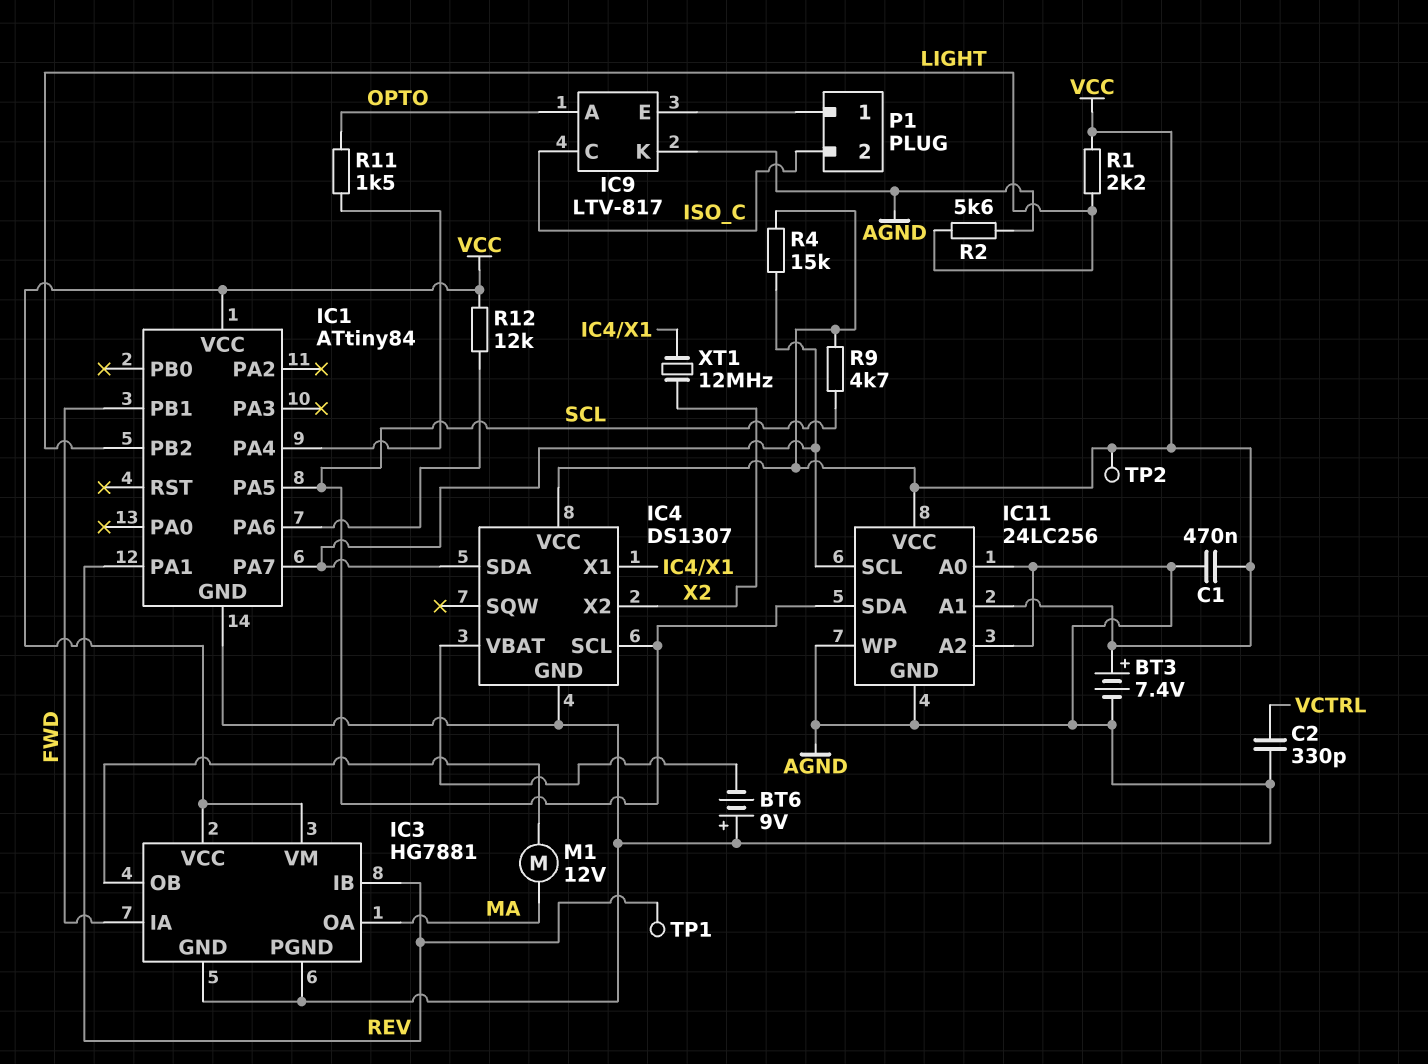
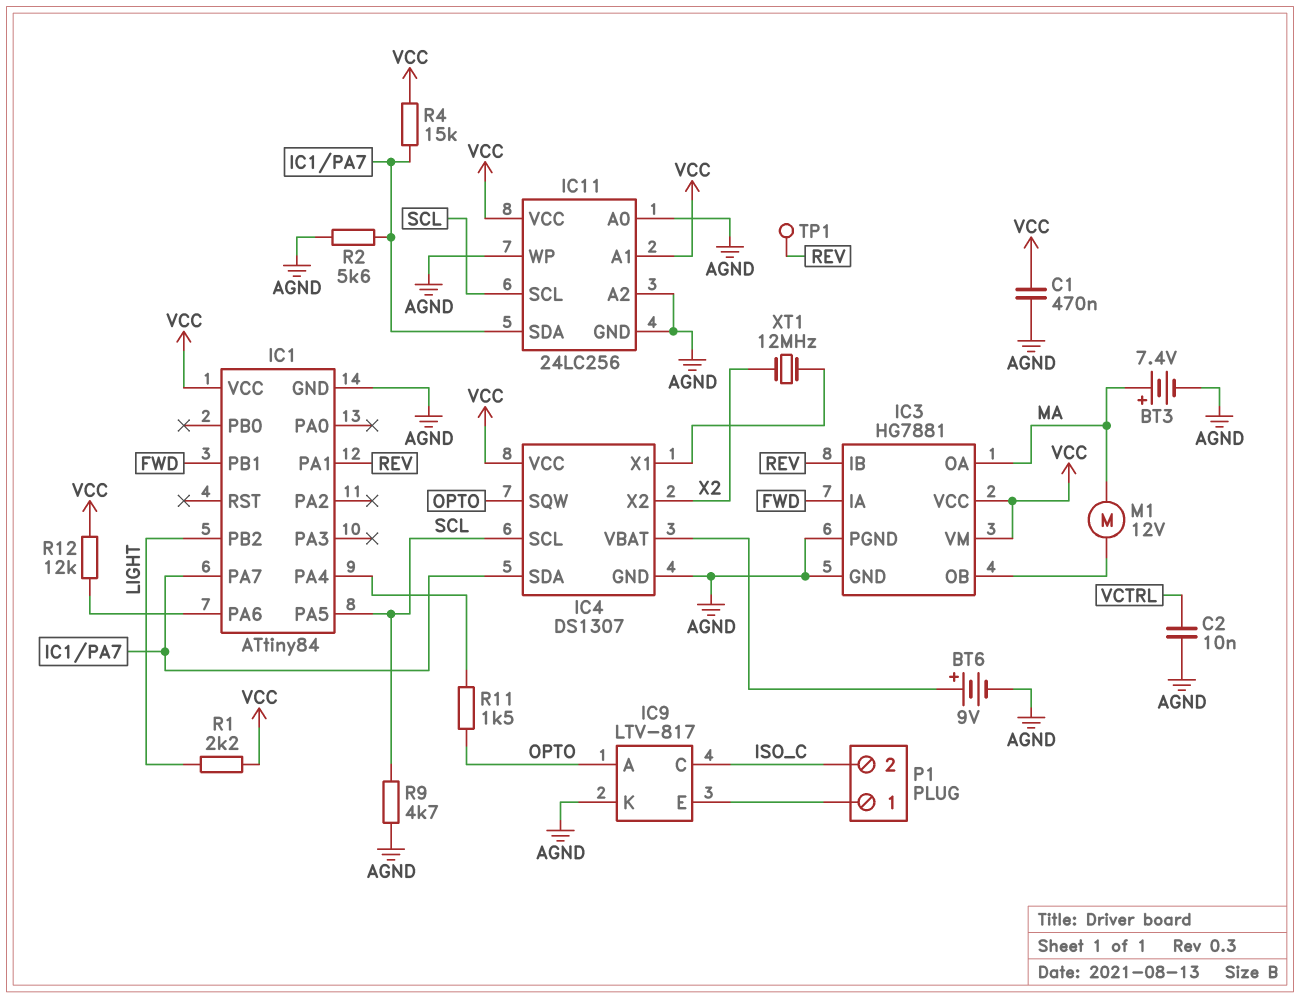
BT3: 7.4V (plus VCC, minus AGND) -> 7.4V (plus MA, minus AGND)
BT6: 9V (plus AGND, minus IC4/VBAT) -> 9V (plus IC4/VBAT, minus AGND)
C2: 330pF (AGND, VCTRL) -> 10nF (AGND, VCTRL)
IC4 pin SQW: none -> OPTO
IC11 pin SCL: IC1/PA7 -> SCL
IC11 pin SDA: SCL -> IC1/PA7
R2: 5.6k (AGND, LIGHT) -> 5.6k (AGND, IC1/PA7)
R9: 4.7k (SCL, VCC) -> 4.7k (AGND, SCL)
TP2: test point (VCC) -> none

